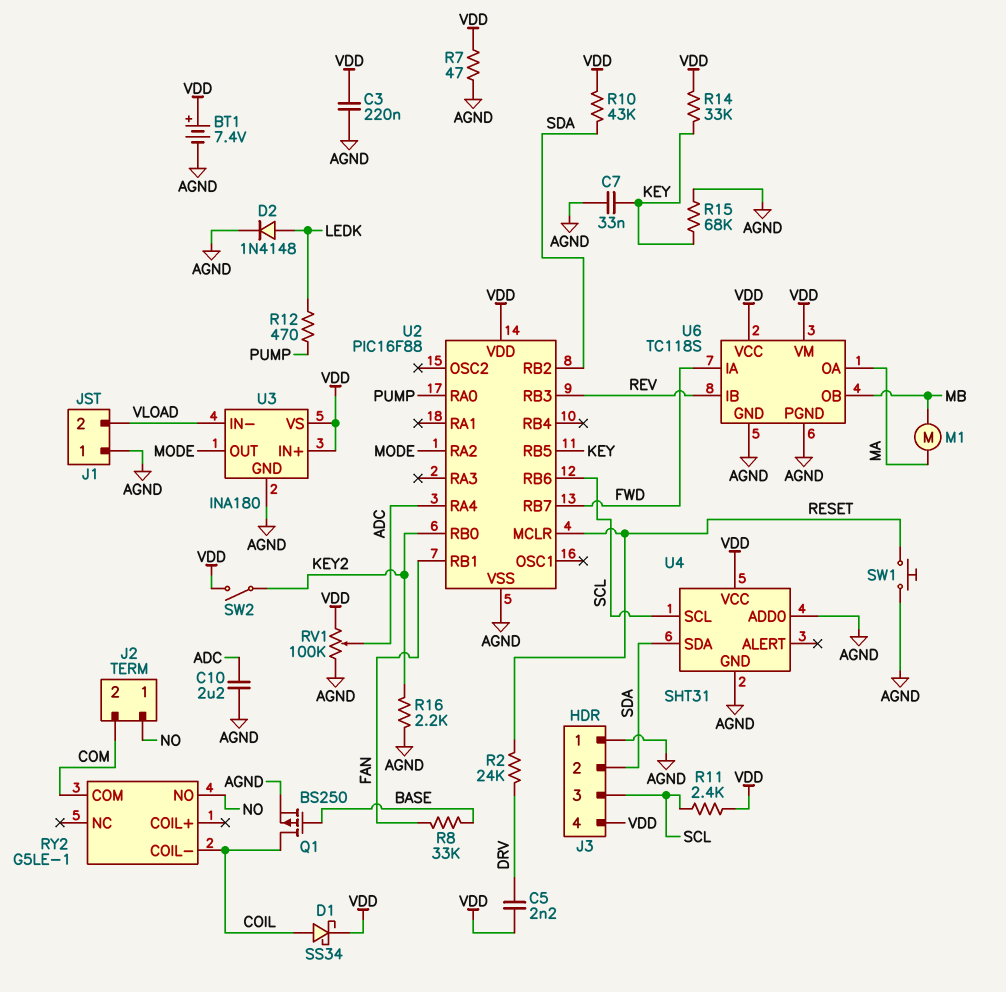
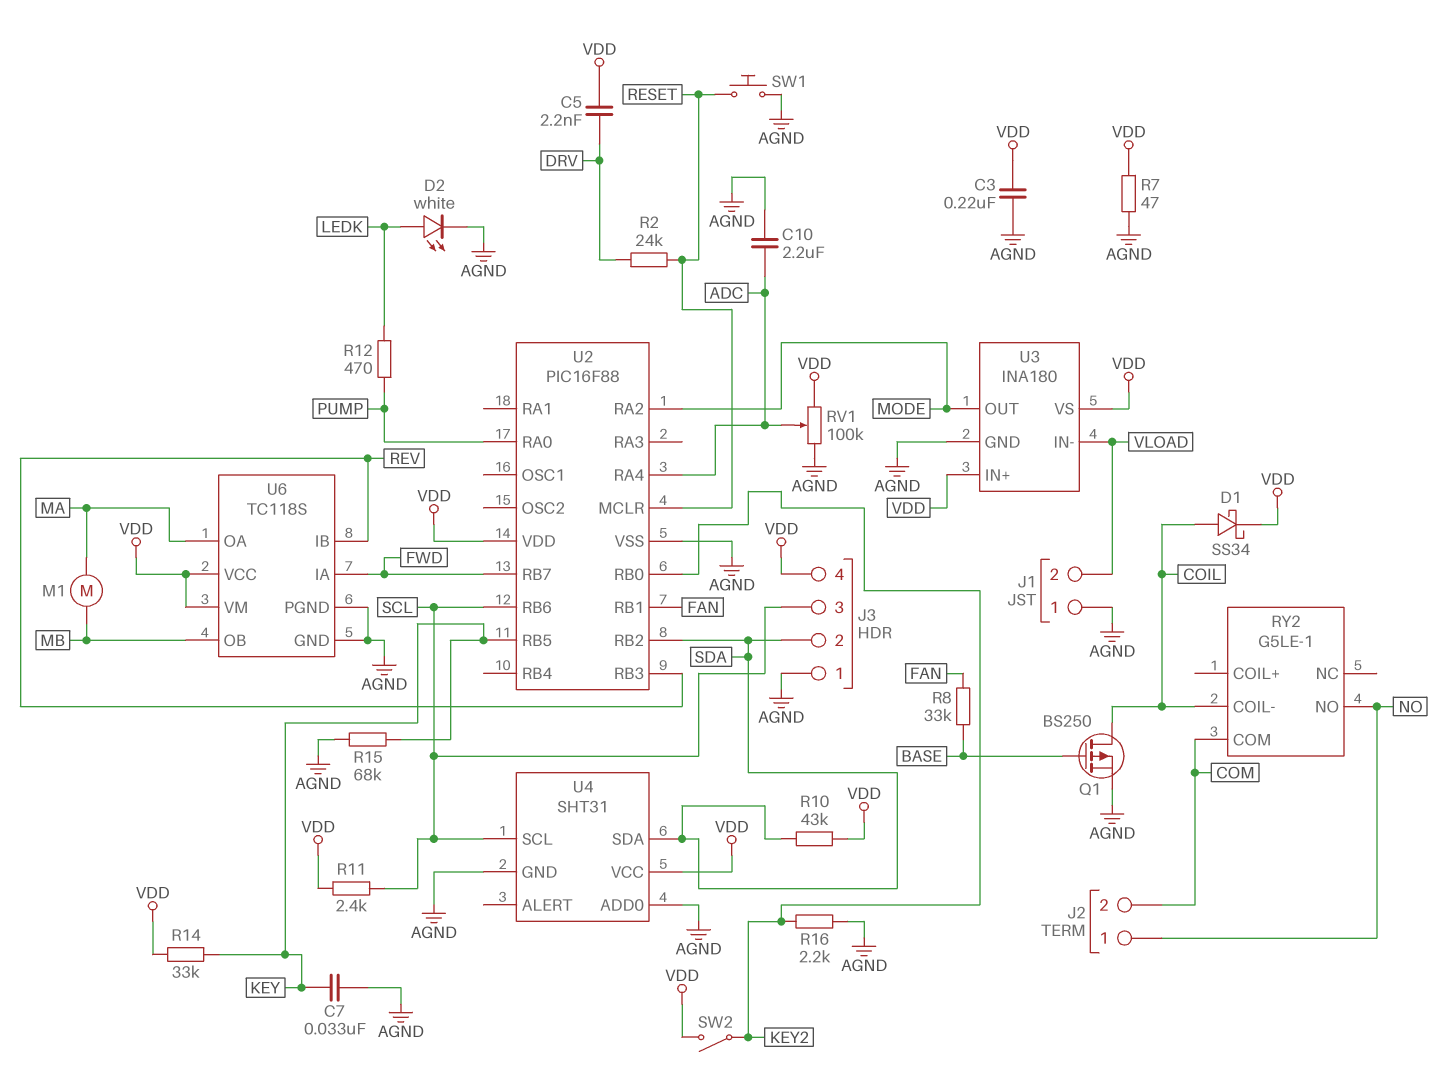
BT1: 7.4V (plus VDD, minus AGND) -> none
D2: diode 1N4148 (A LEDK, K AGND) -> LED white (A LEDK, K AGND)

